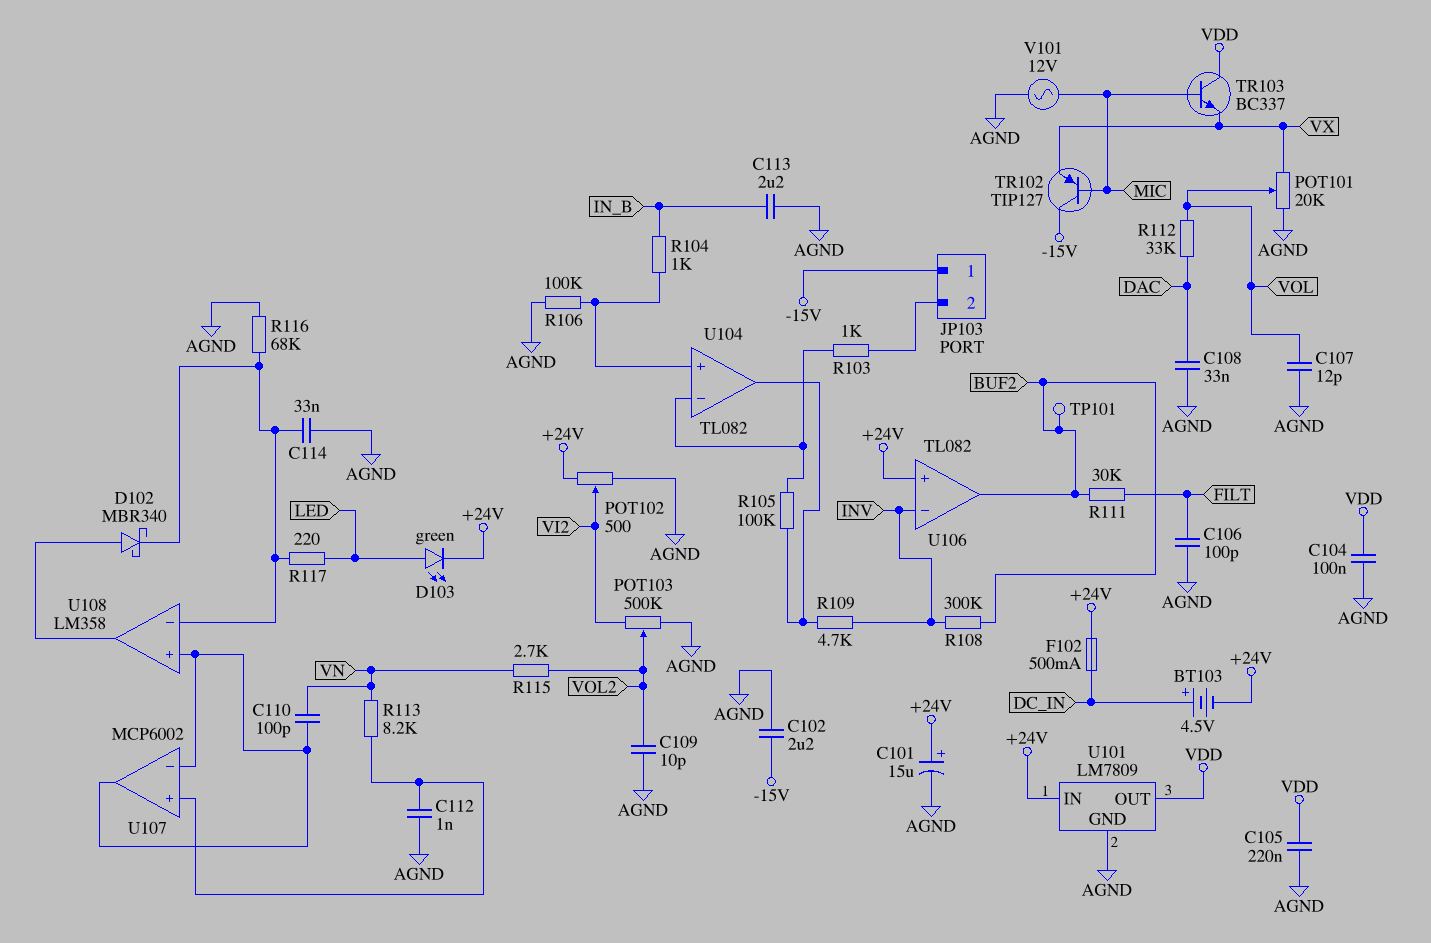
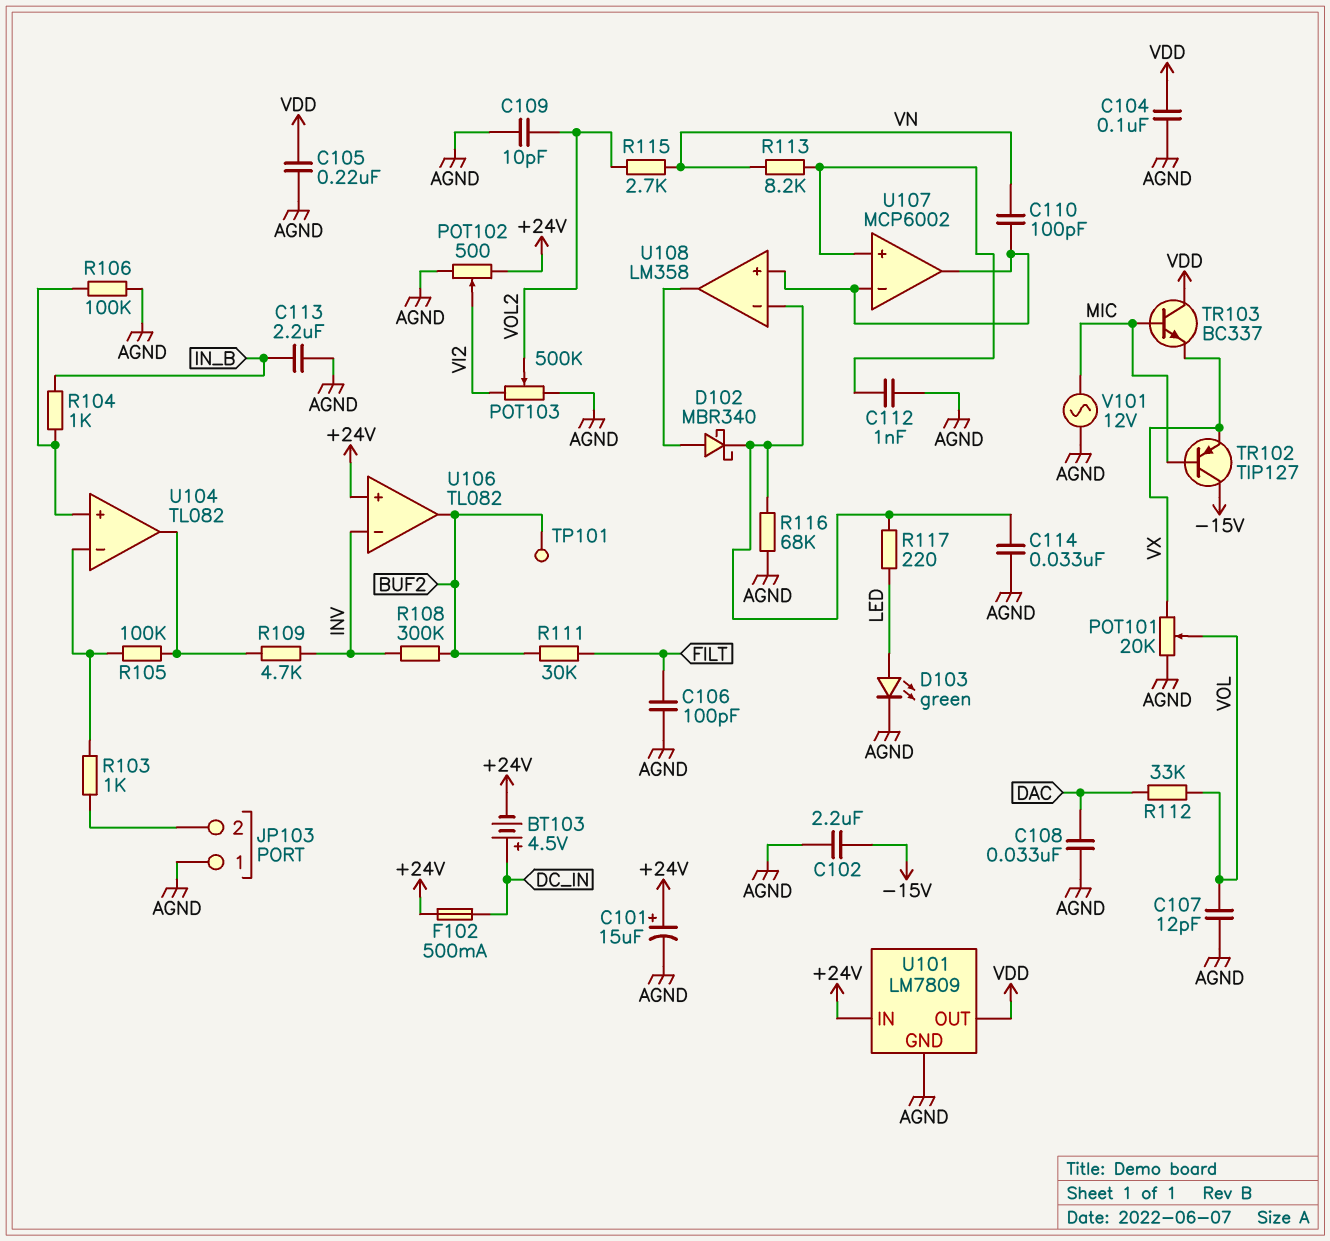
D103: LED green (A LED, K +24V) -> LED green (A LED, K AGND)
JP103 pin 1: -15V -> AGND

